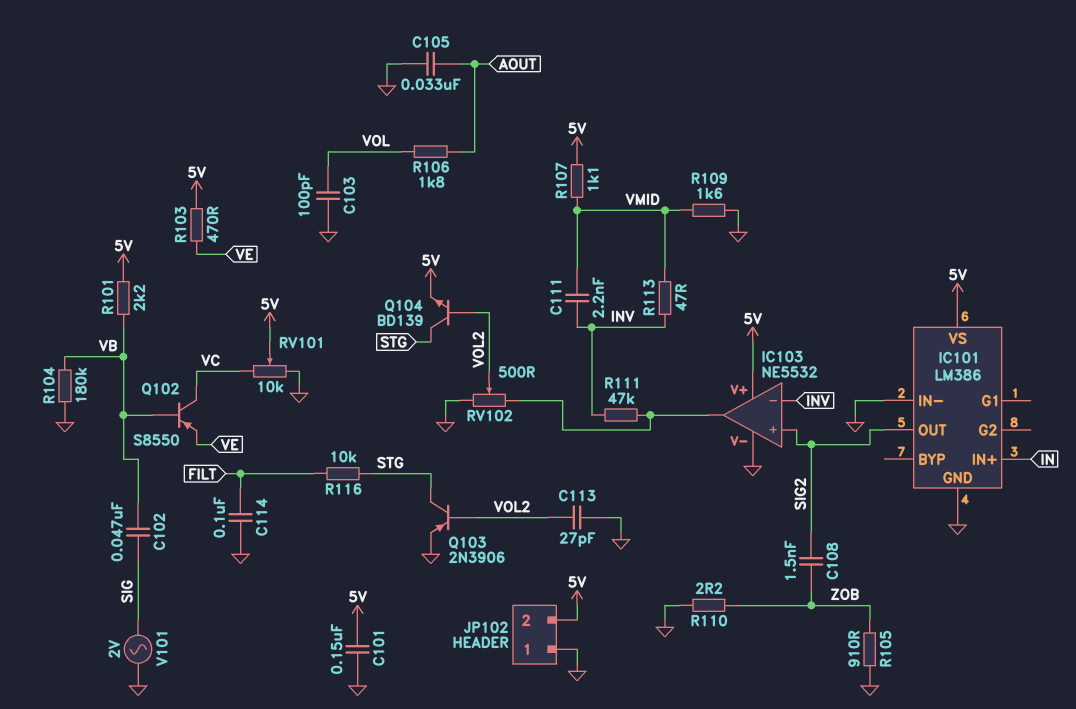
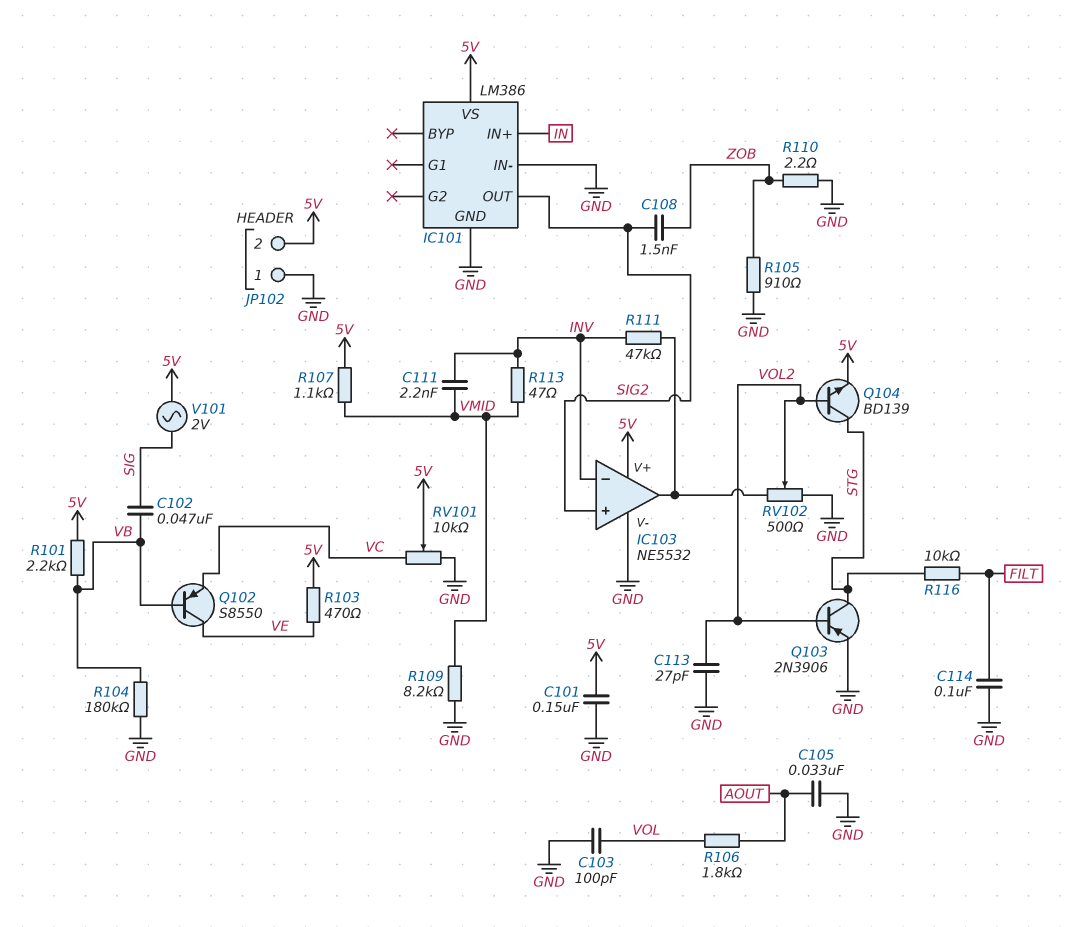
Q102: PNP S8550 (B VB, C VC, E VE) -> PNP S8550 (B VB, C VE, E VC)
R109: 1.6k (GND, VMID) -> 8.2k (GND, VMID)
V101: AC 2V (GND, SIG) -> AC 2V (5V, SIG)

